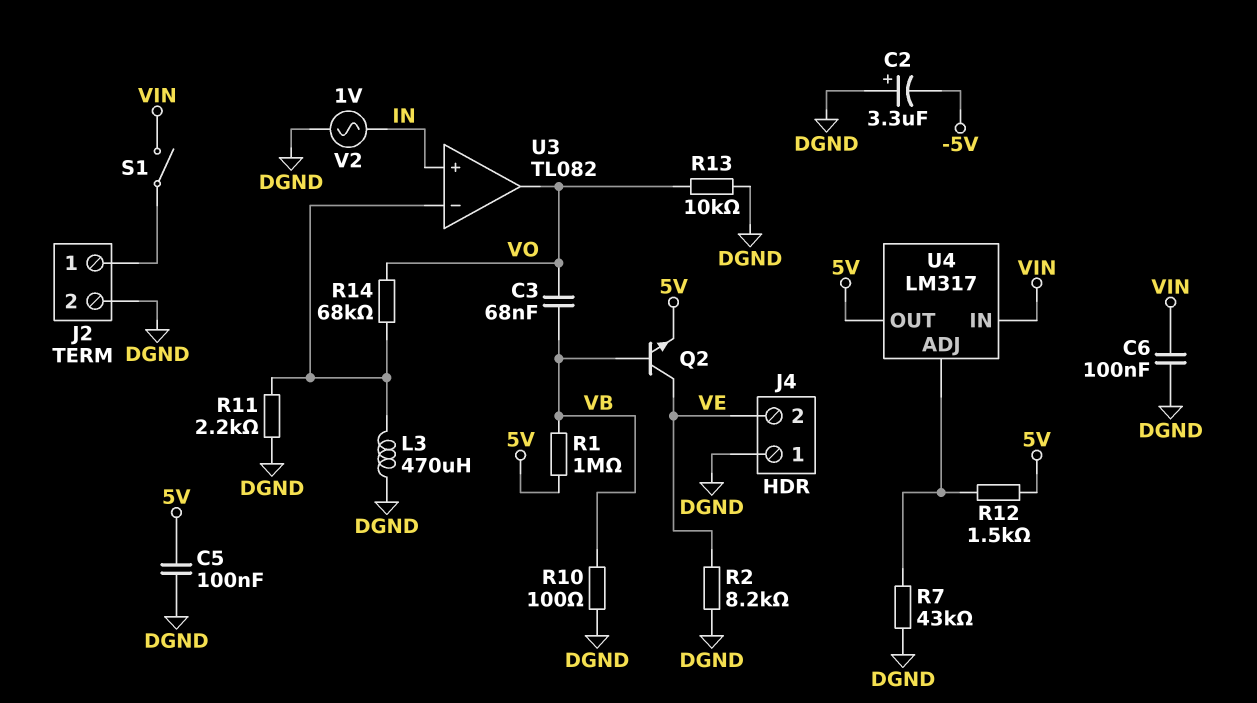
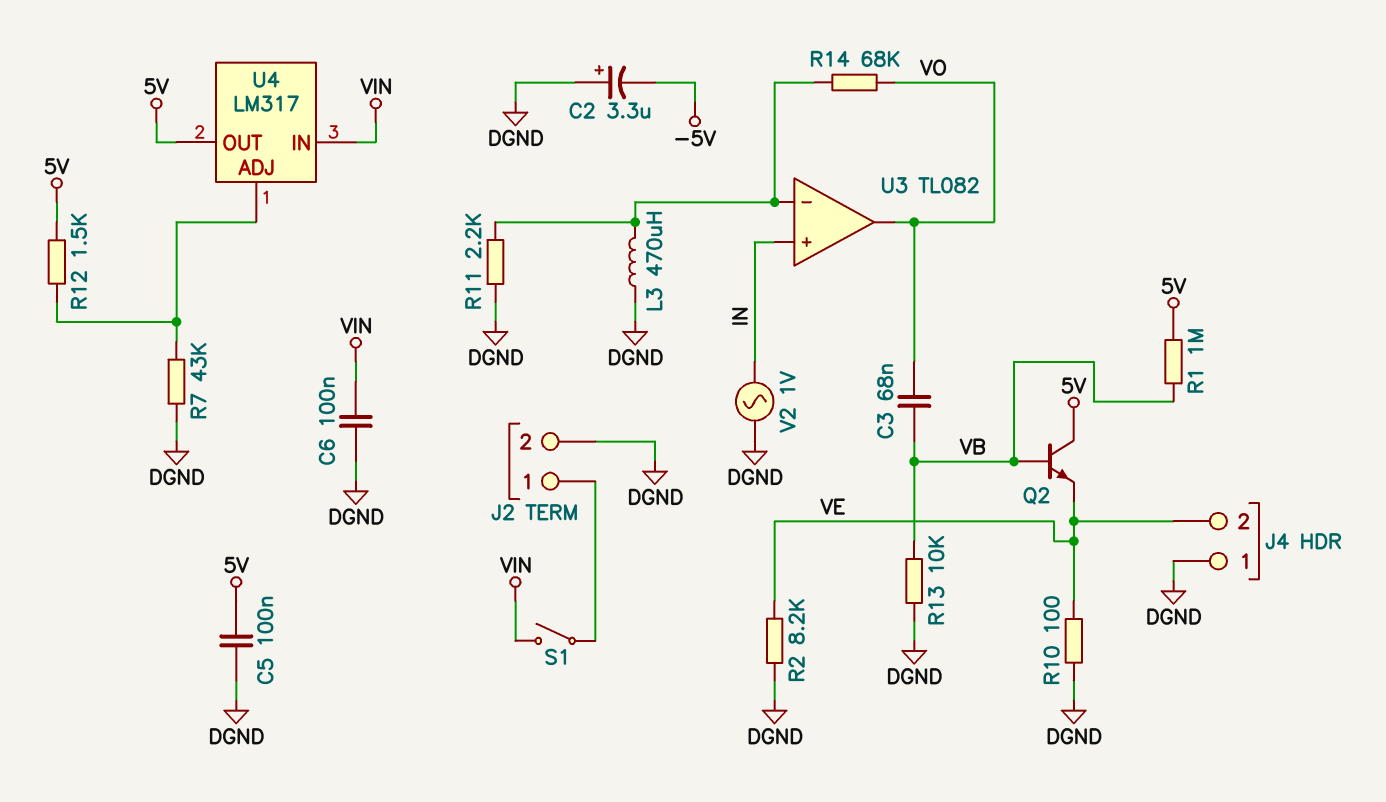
Q2: NPN (B VB, C VE, E 5V) -> NPN (B VB, C 5V, E VE)
R10: 100 (DGND, VB) -> 100 (DGND, VE)
R13: 10k (DGND, VO) -> 10k (DGND, VB)

